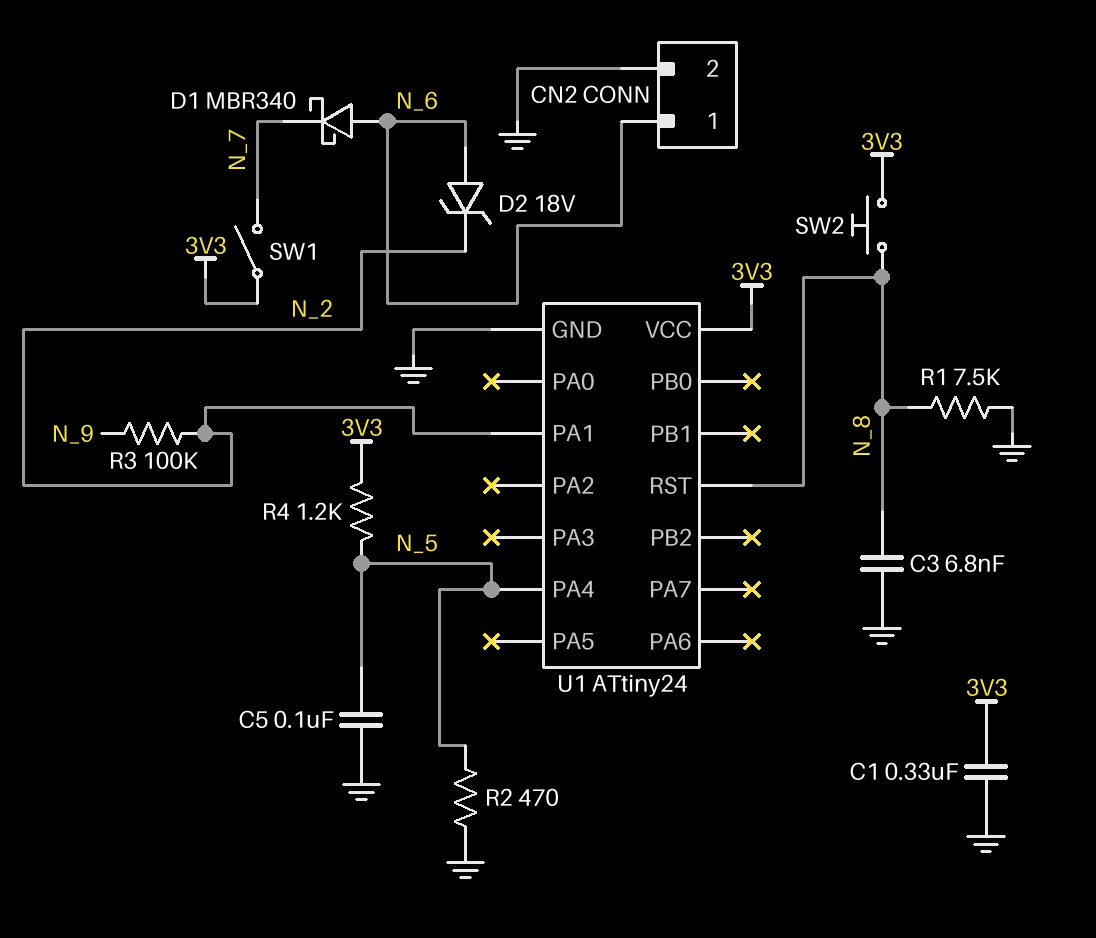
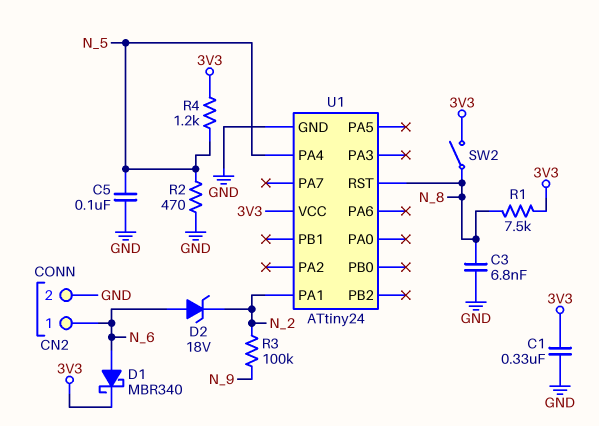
D1: schottky MBR340 (A N_6, K N_7) -> schottky MBR340 (A N_6, K 3V3)
R1: 7.5k (GND, N_8) -> 7.5k (3V3, N_8)
SW1: switch (3V3, N_7) -> none
SW2: button (3V3, N_8) -> switch (3V3, N_8)

